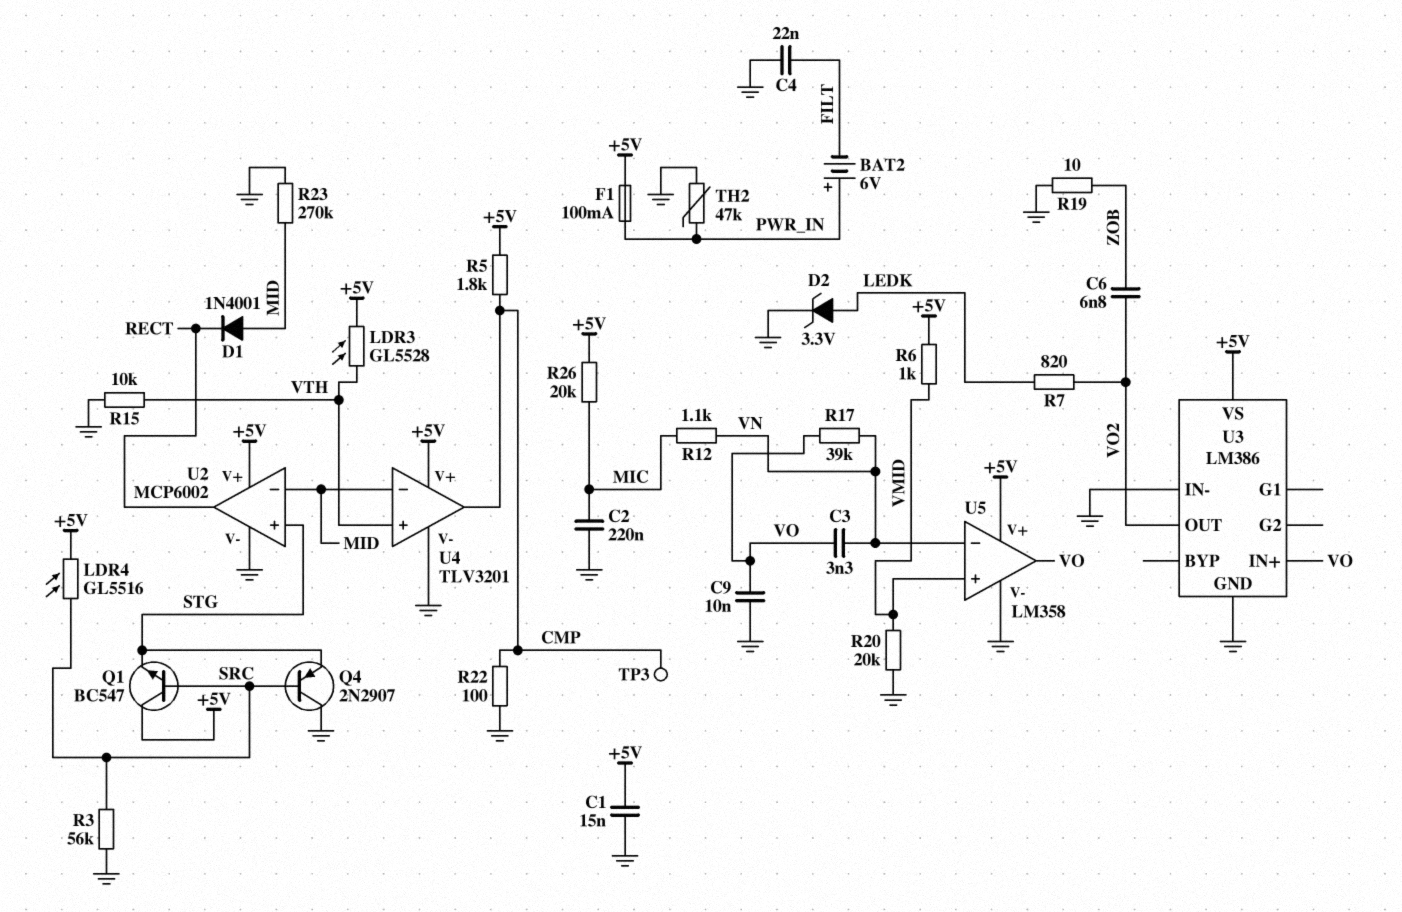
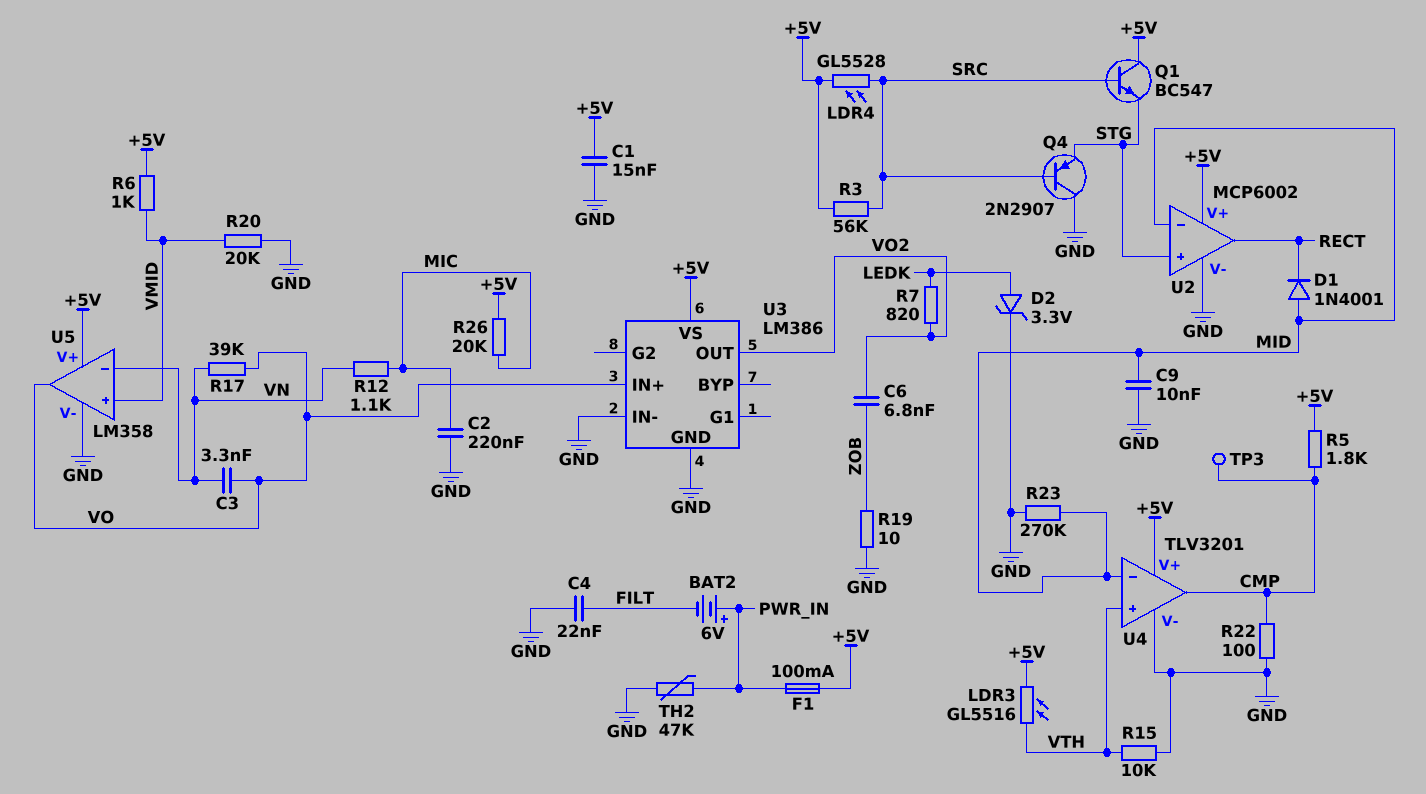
C9: 10nF (GND, VO) -> 10nF (GND, MID)
LDR3: GL5528 (+5V, VTH) -> GL5516 (+5V, VTH)
LDR4: GL5516 (+5V, SRC) -> GL5528 (+5V, SRC)
R3: 56k (GND, SRC) -> 56k (+5V, SRC)

